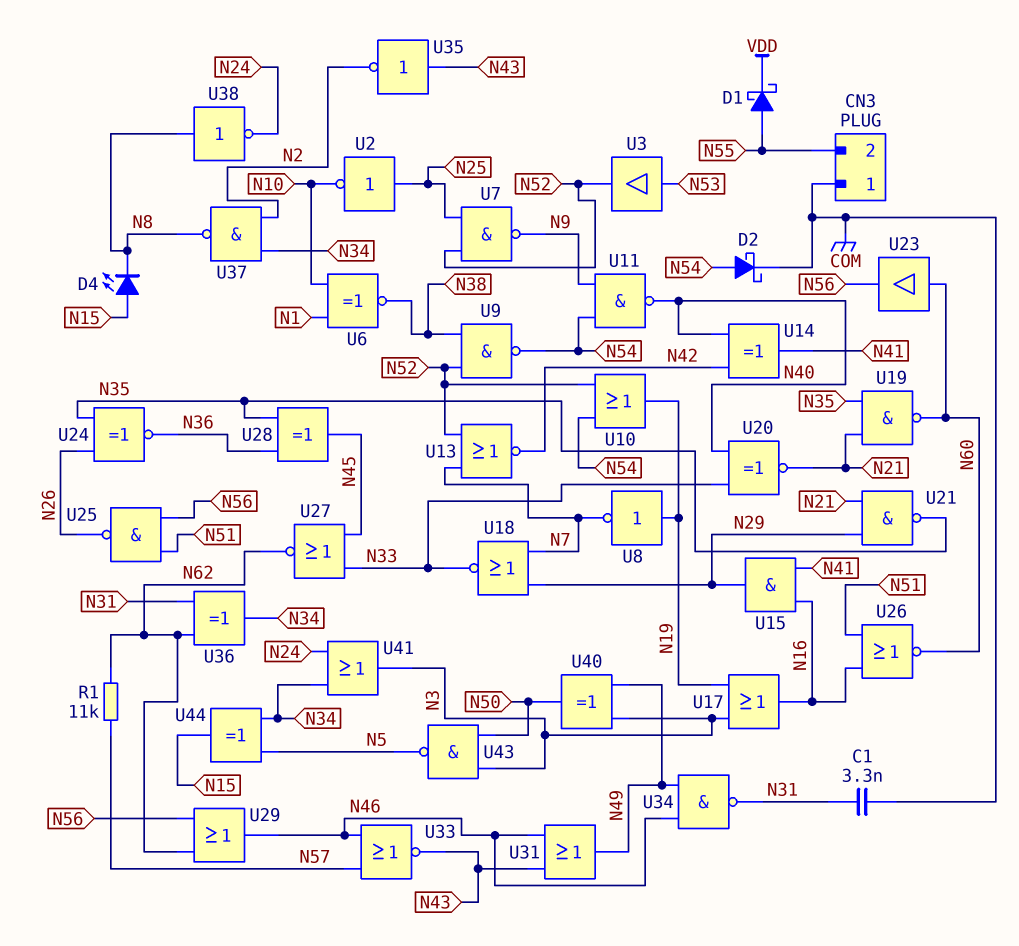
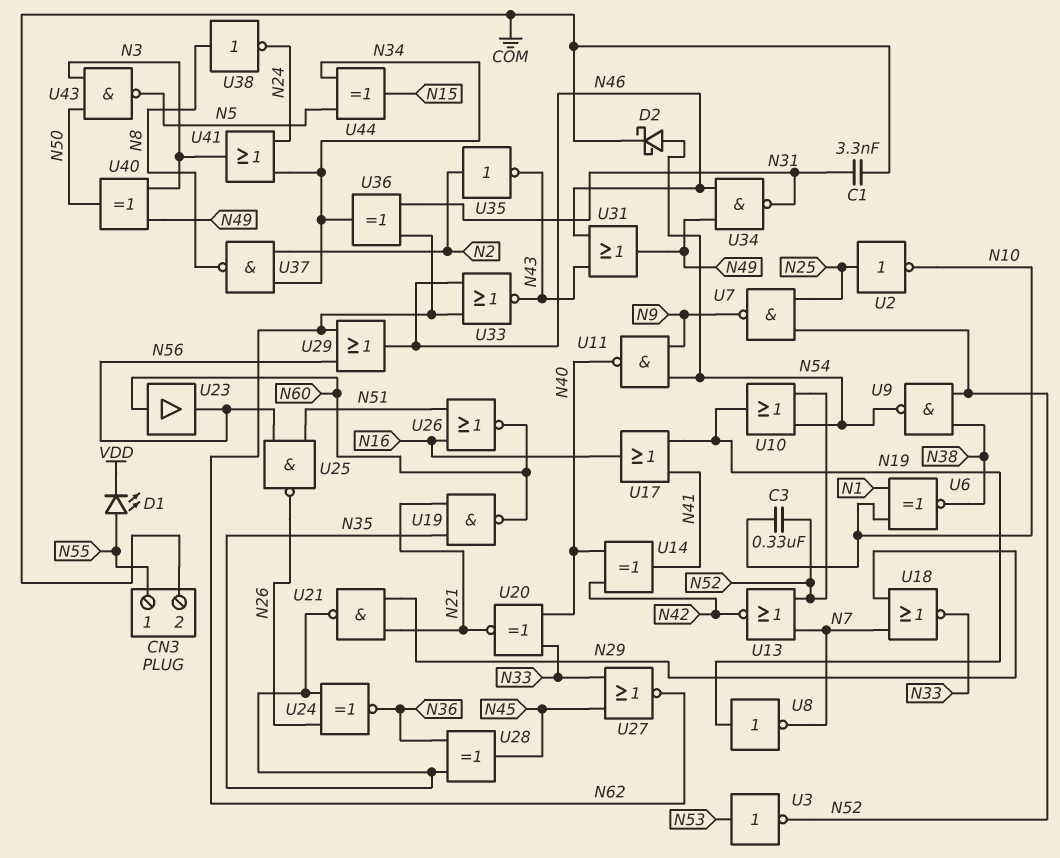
C3: none -> 330nF (N10, N52)
CN3 pin 1: COM -> N55
CN3 pin 2: N55 -> COM
D1: schottky (A N55, K VDD) -> LED (A N55, K VDD)
D4: LED (A N15, K N8) -> none
R1: 11k (N57, N62) -> none
U3: buffer (in N53, out N52) -> NOT (in N53, out N52)
U15: AND (in N16, in N41, out N29) -> none
U17: OR (in N3, in N19, out N16) -> OR (in N19, in N41, out N16)
U33: NOR (in N46, in N57, out N43) -> NOR (in N46, in N62, out N43)
U35: NOT (in N43, out N2) -> NOT (in N2, out N43)

